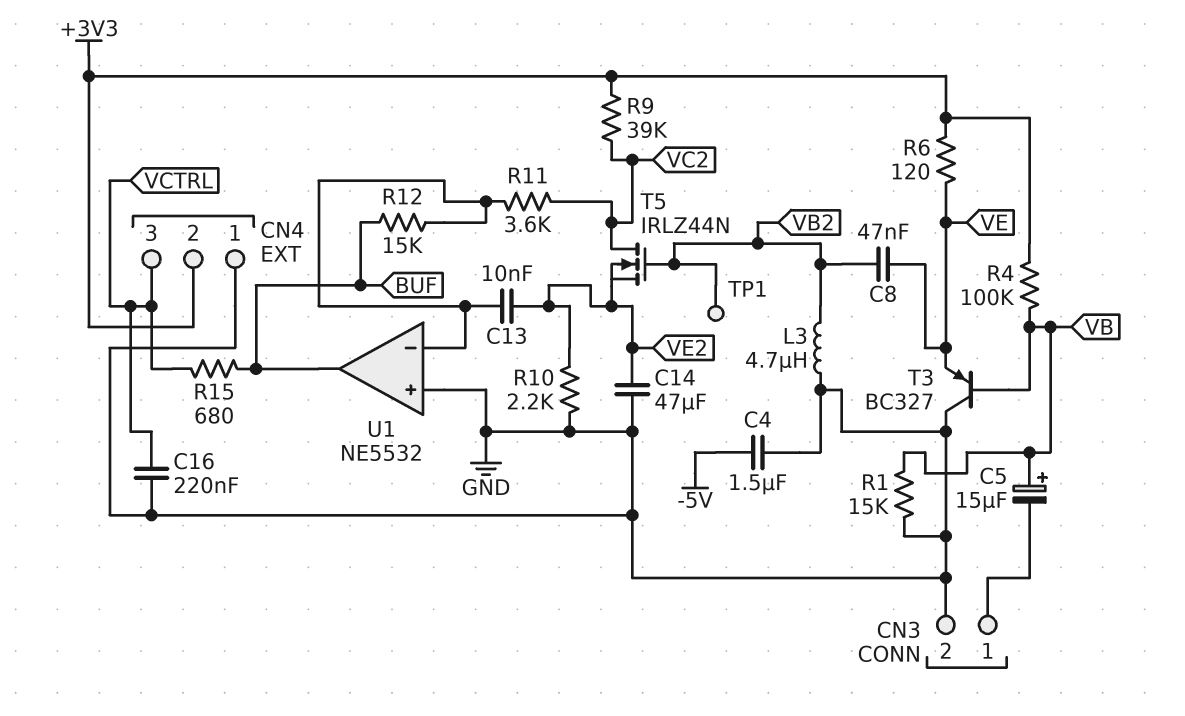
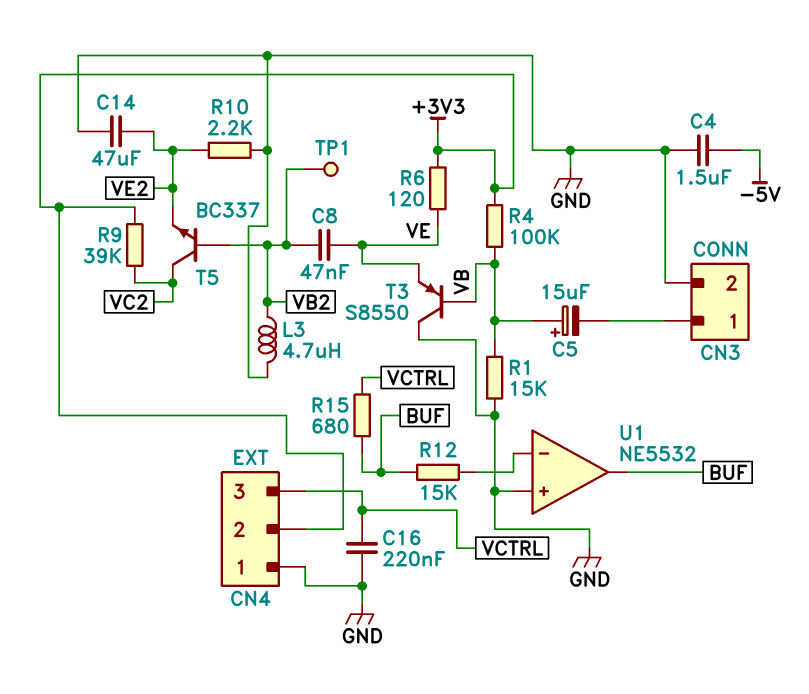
C13: 10nF (U1/in-, VE2) -> none
R11: 3.6k (U1/in-, VC2) -> none
T3: PNP BC327 (B VB, C GND, E VE) -> PNP S8550 (B VB, C GND, E VE)
T5: NMOS IRLZ44N (G VB2, D VC2, S VE2) -> NPN BC337 (B VB2, C VC2, E VE2)

